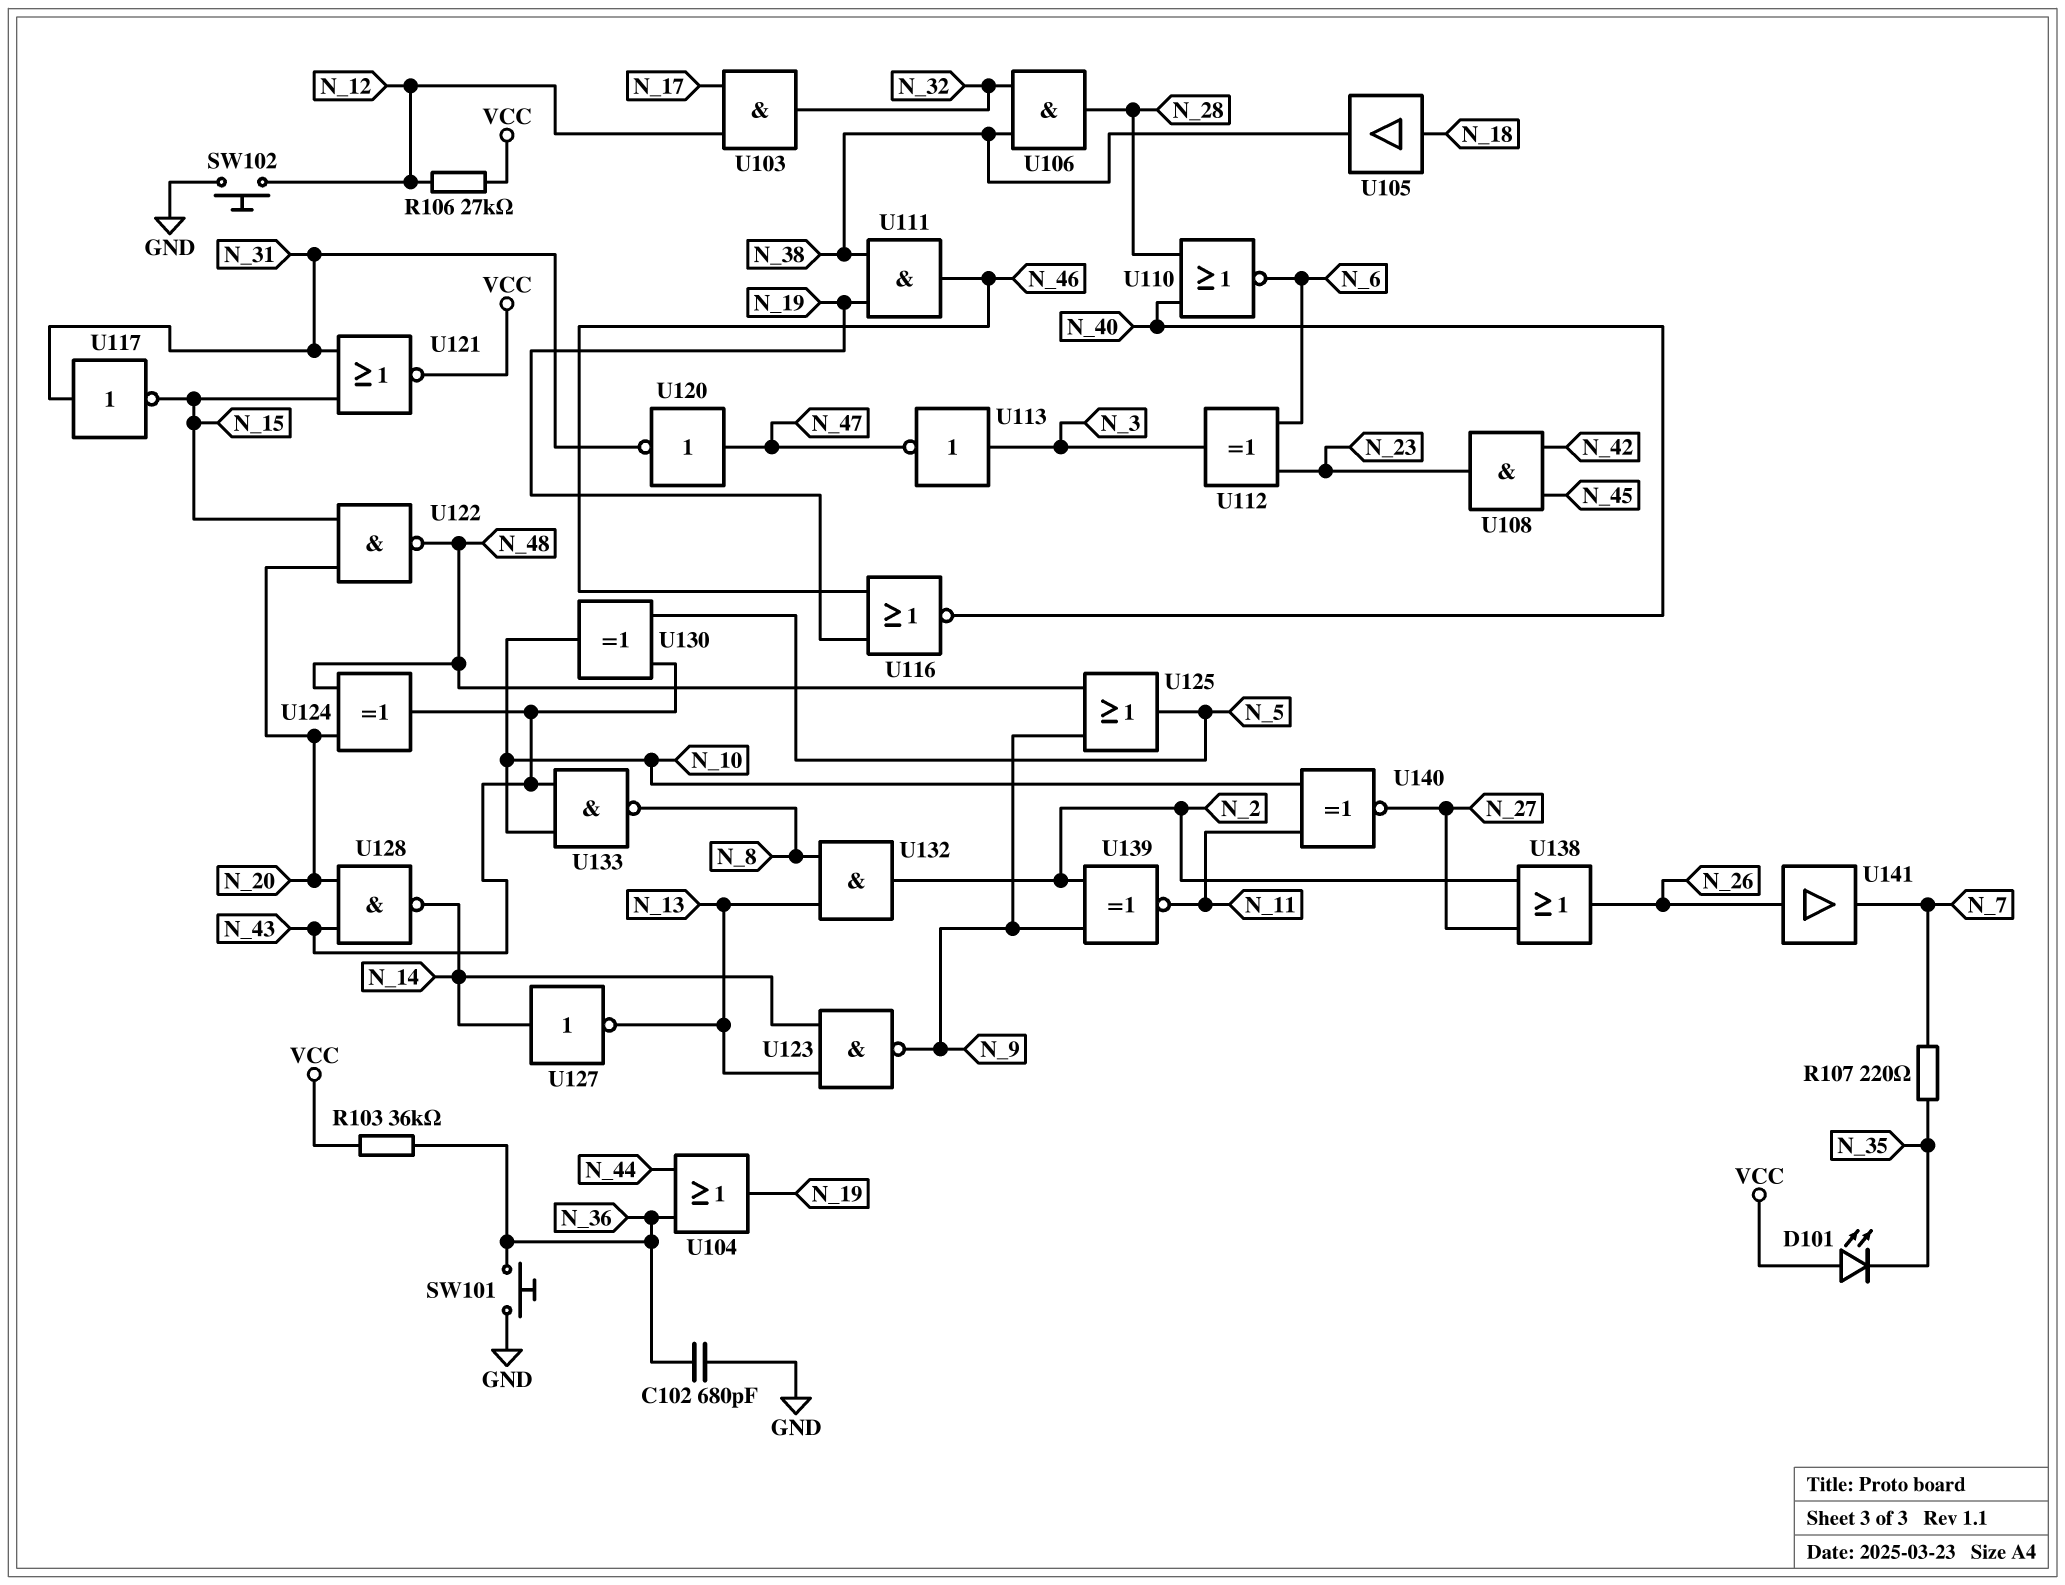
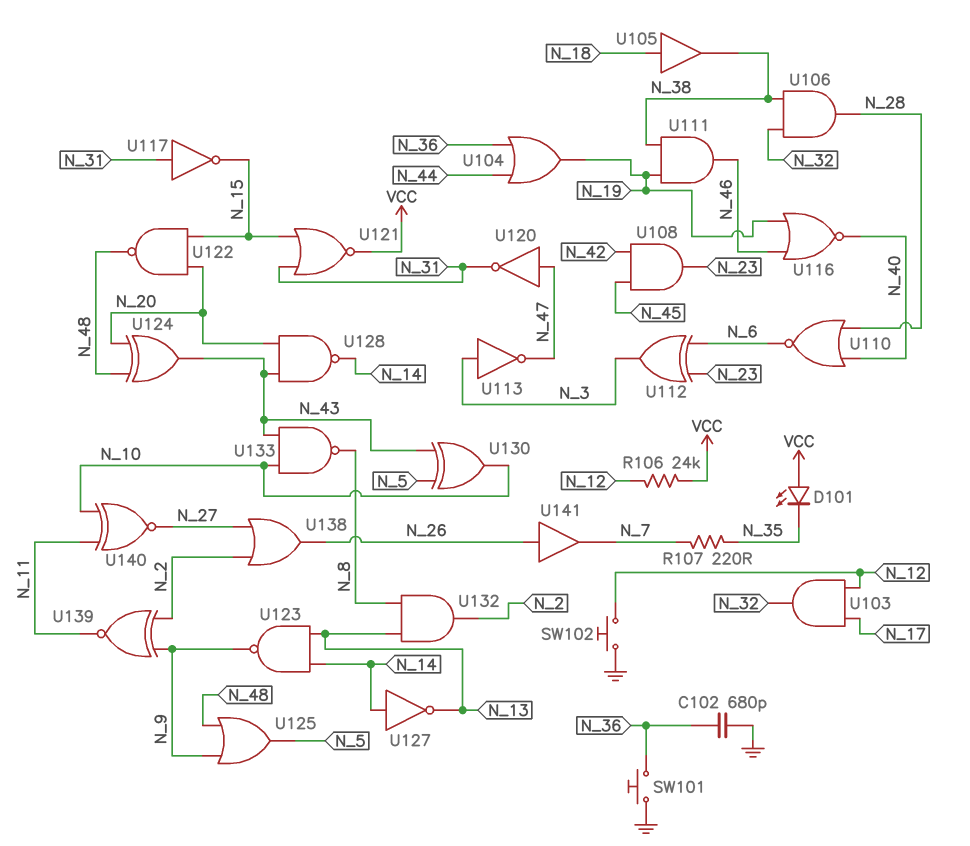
R103: 36k (N_36, VCC) -> none
R106: 27k (N_12, VCC) -> 24k (N_12, VCC)

